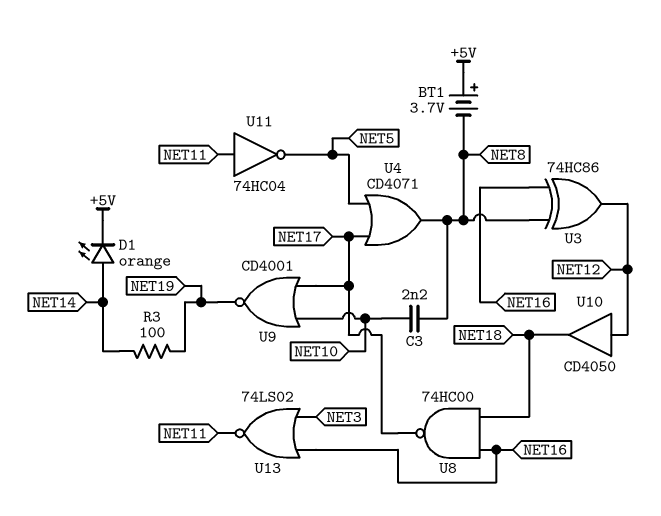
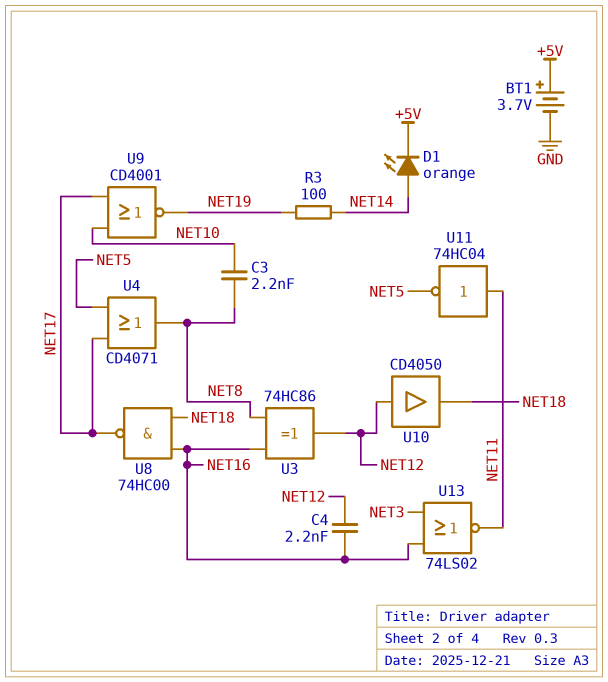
BT1: 3.7V (plus +5V, minus NET8) -> 3.7V (plus +5V, minus GND)
C4: none -> 2.2nF (NET12, NET16)

